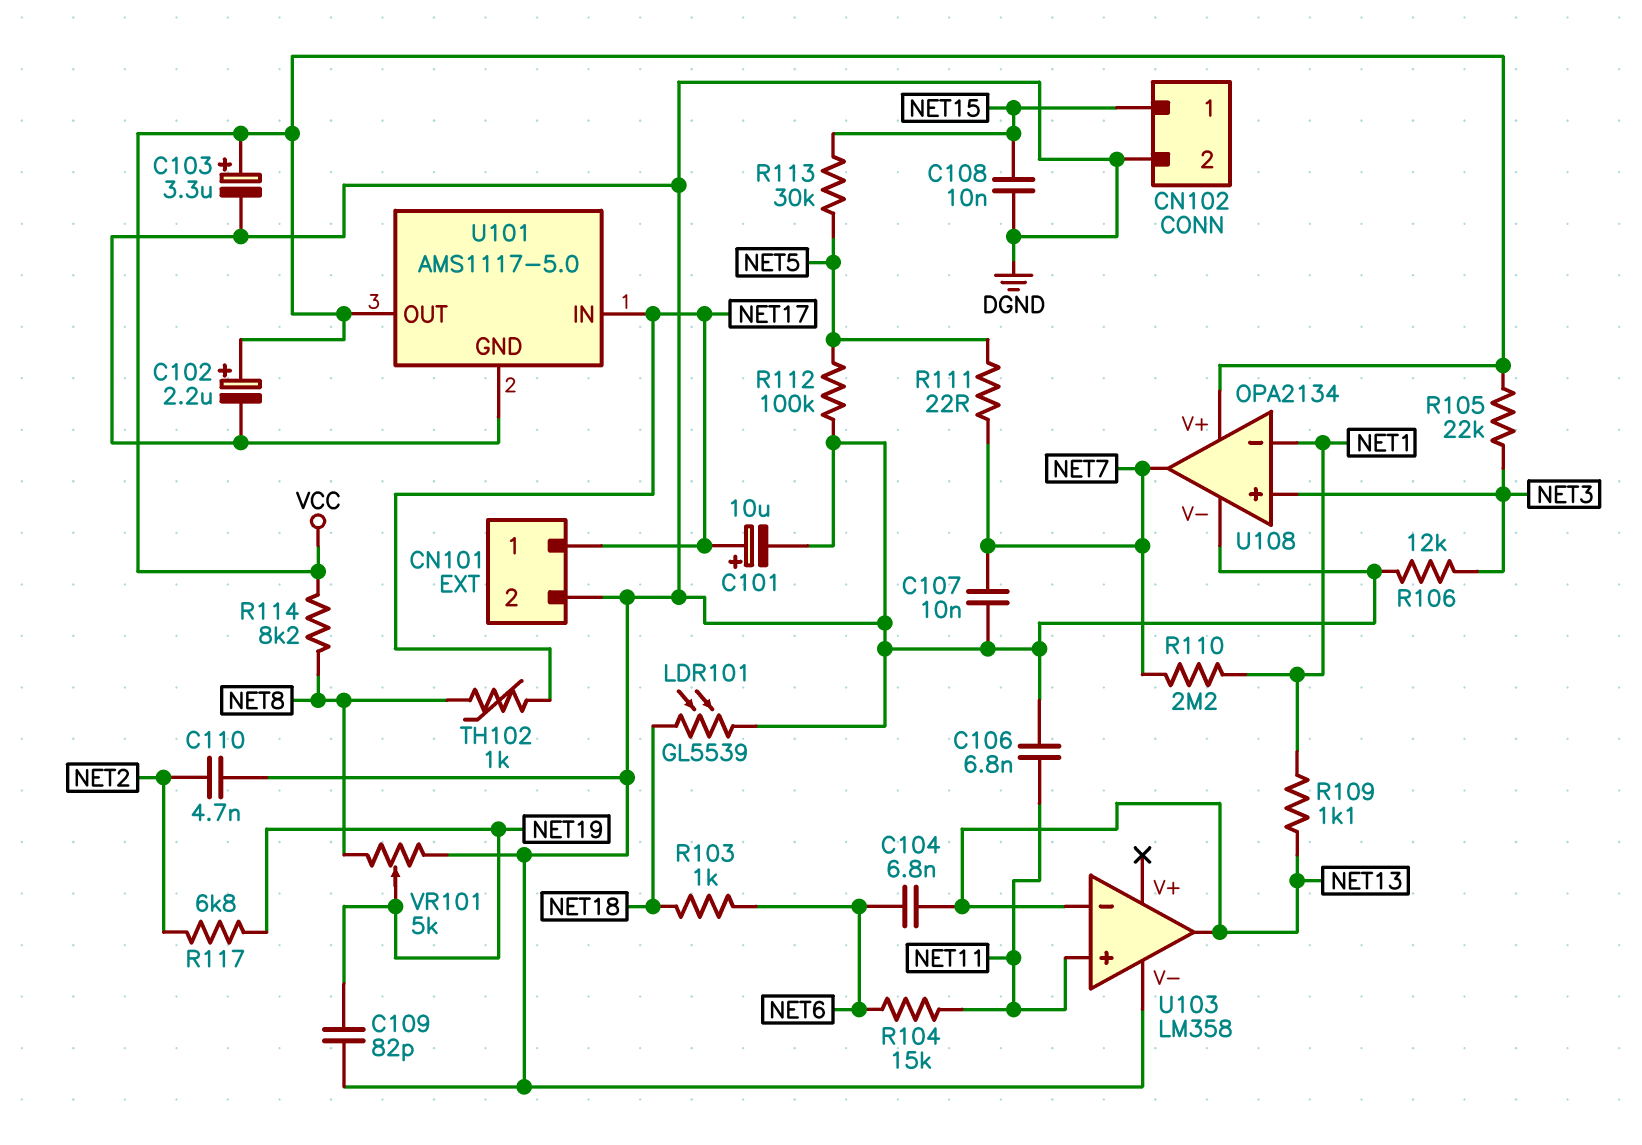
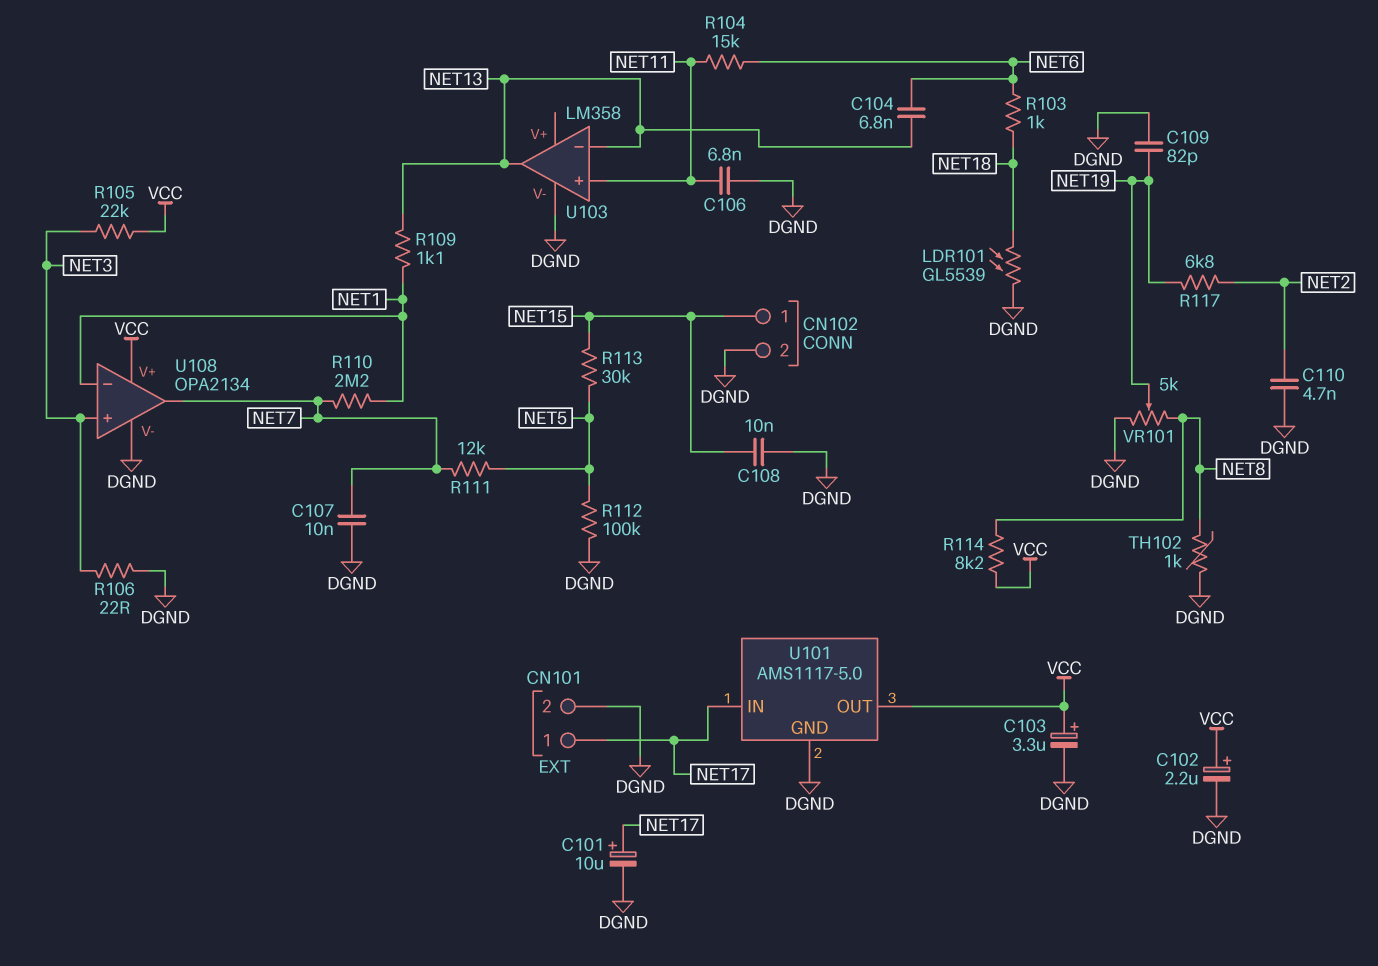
R106: 12k (DGND, NET3) -> 22 (DGND, NET3)
R111: 22 (NET5, NET7) -> 12k (NET5, NET7)
TH102: 1k (NET8, NET17) -> 1k (DGND, NET8)

